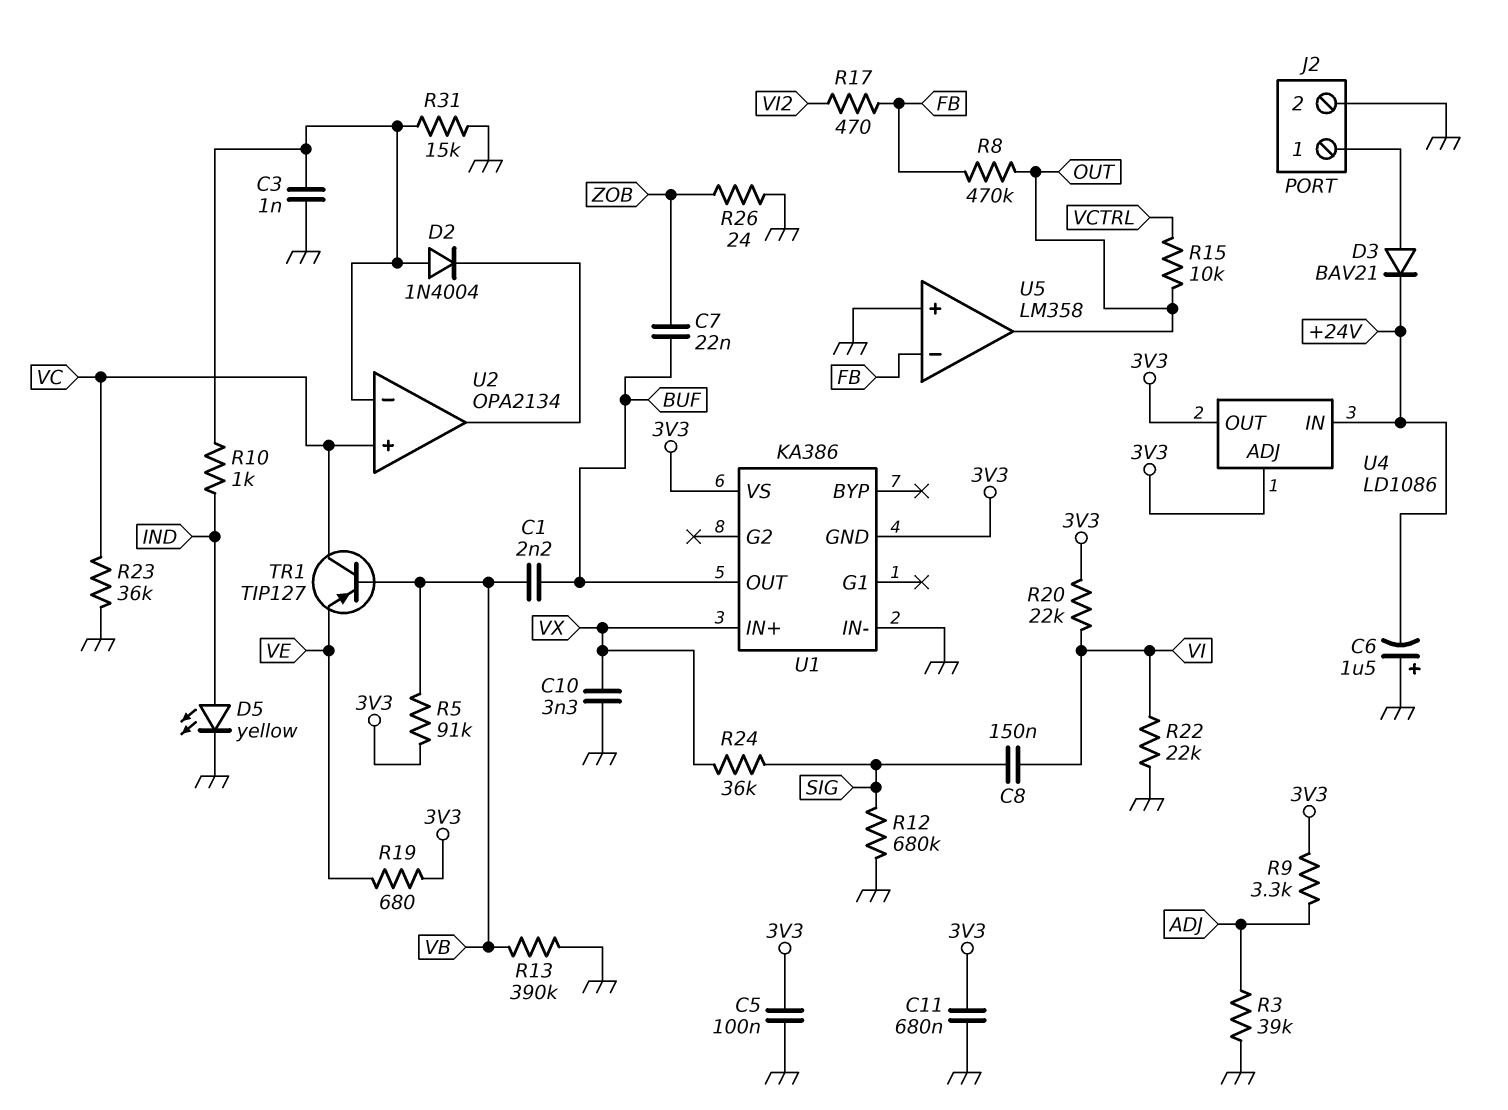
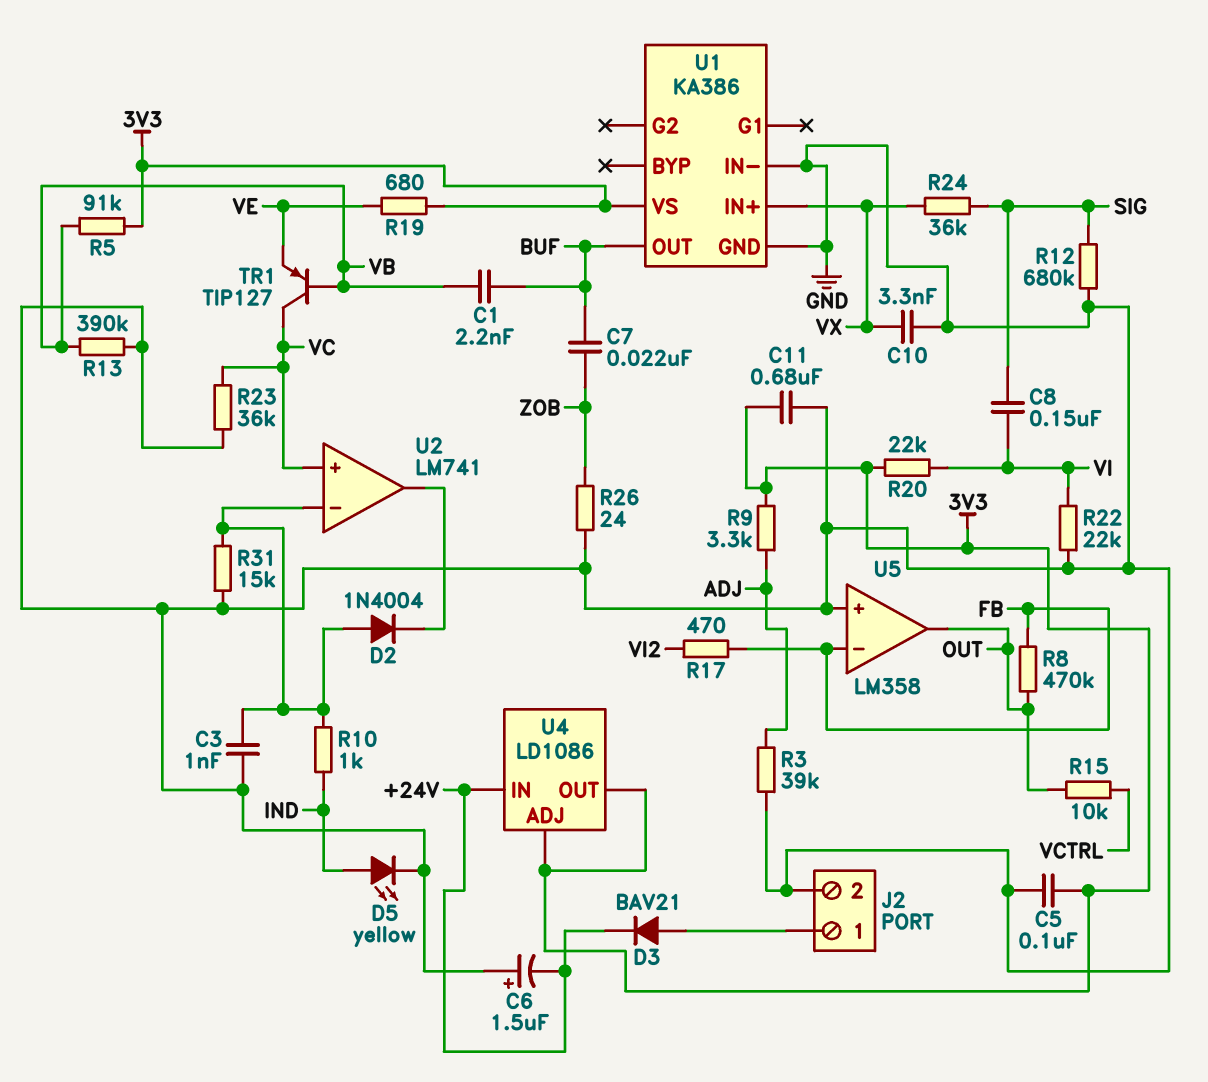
U1 pin GND: 3V3 -> GND
U2: OPA2134 -> LM741

